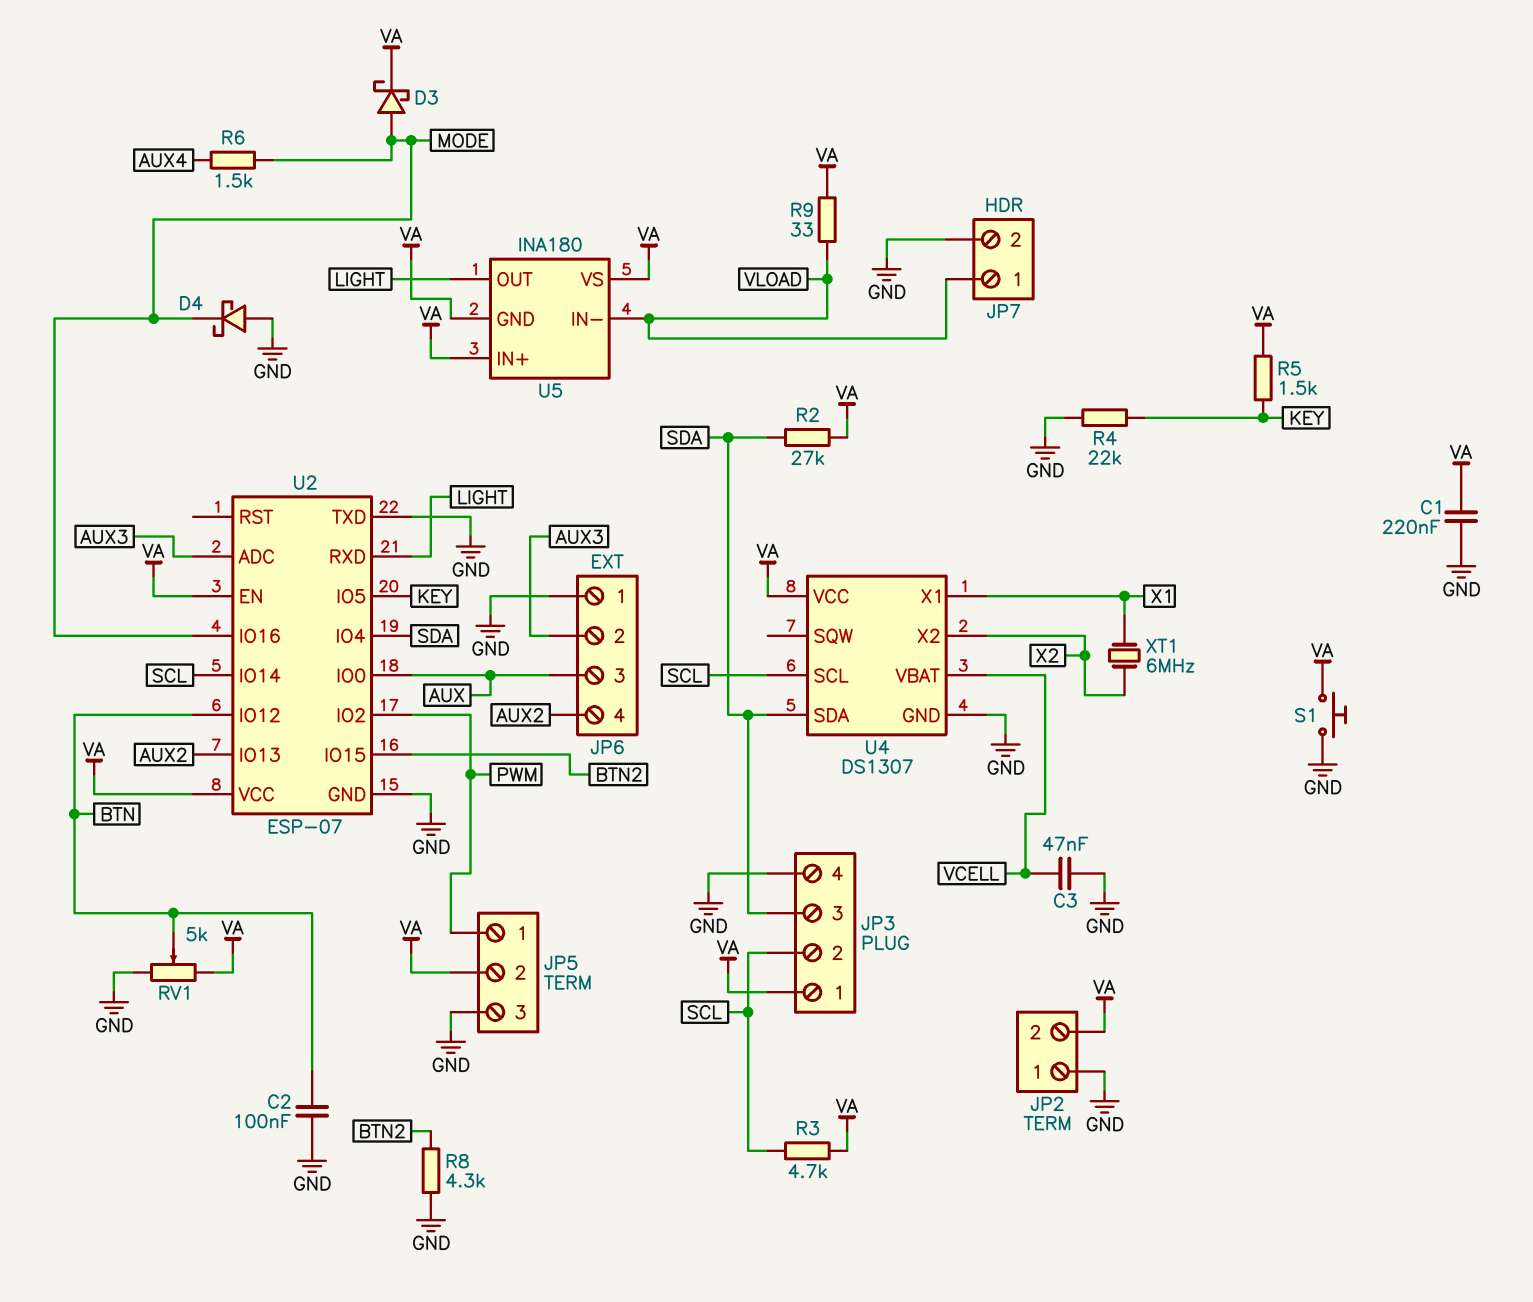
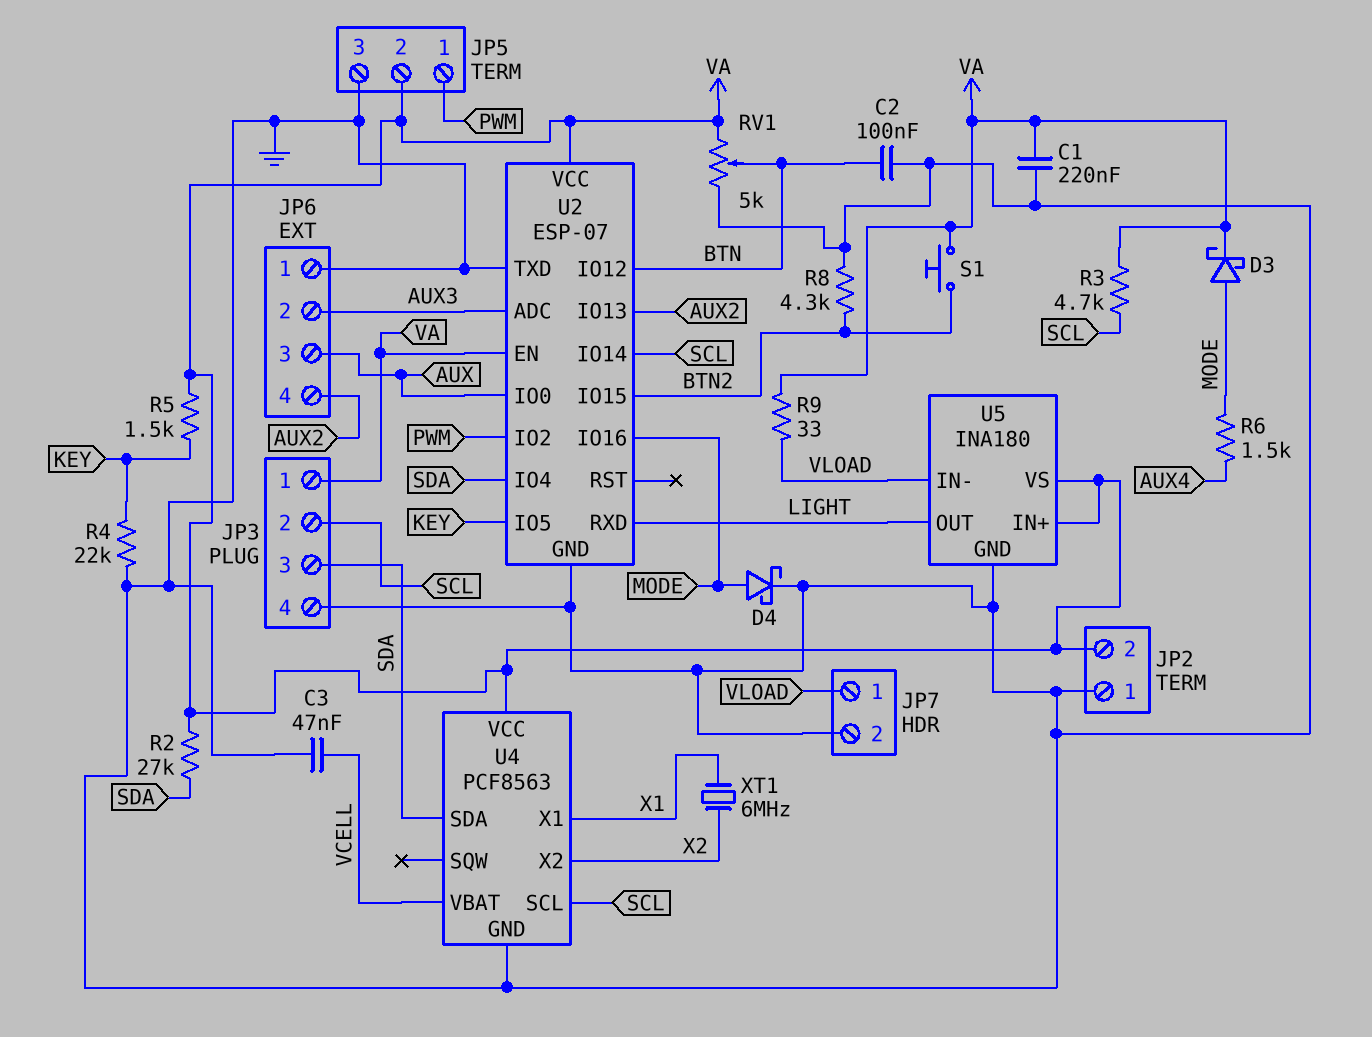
D4: schottky (A GND, K MODE) -> schottky (A MODE, K GND)
S1: button (GND, VA) -> button (BTN2, VA)
U4: DS1307 -> PCF8563
U5 pin GND: VA -> GND

